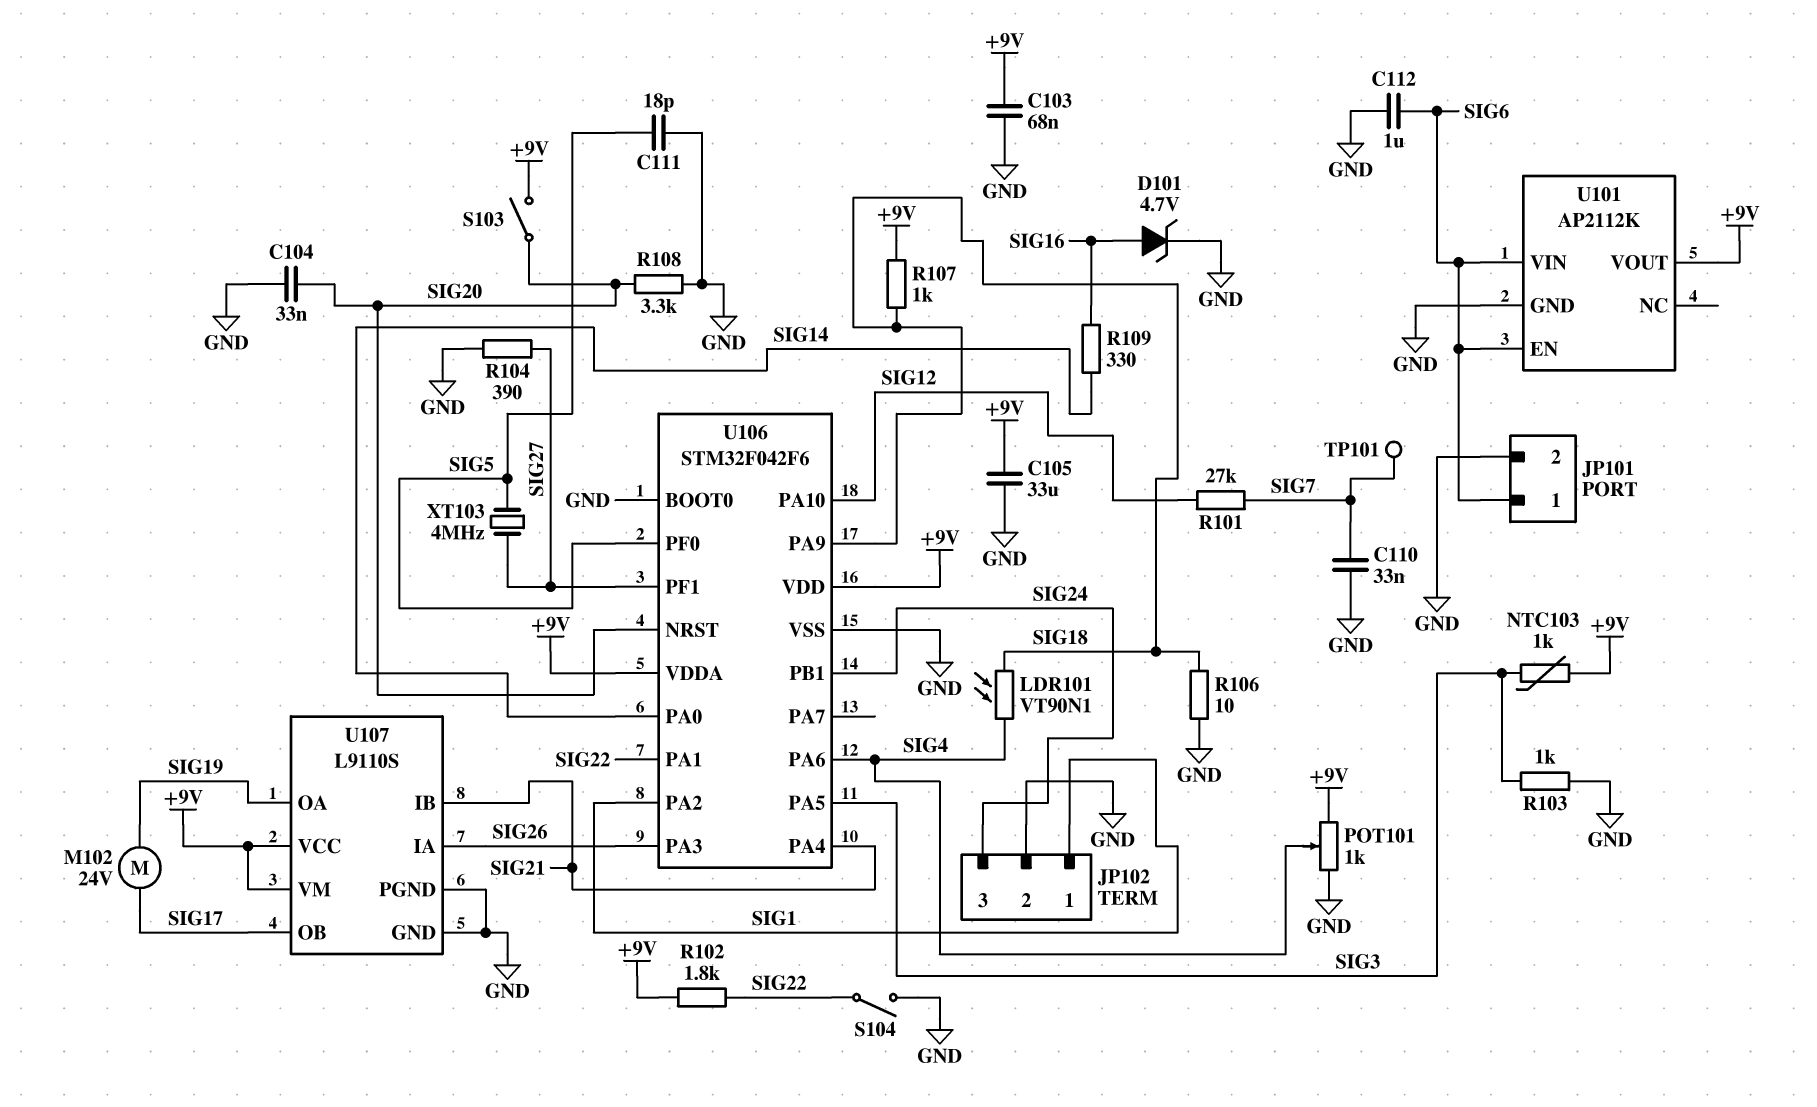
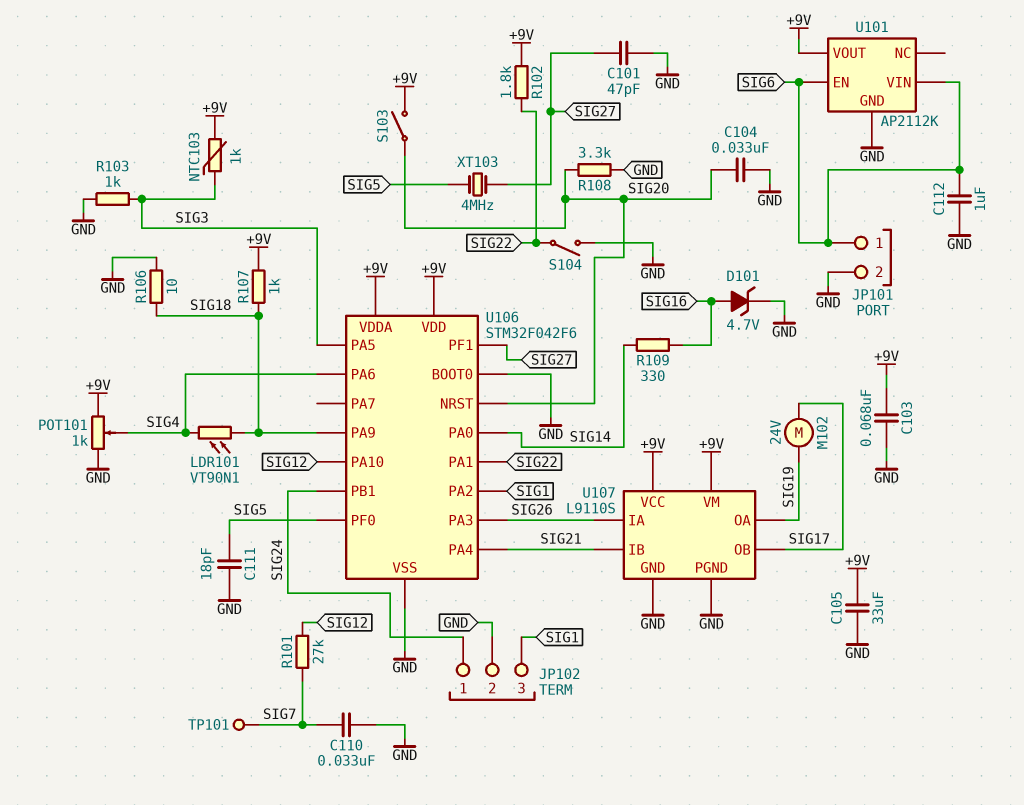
C101: none -> 47pF (GND, SIG27)
JP102 pin 1: SIG1 -> SIG24
JP102 pin 3: SIG24 -> SIG1
R104: 390 (GND, SIG27) -> none

